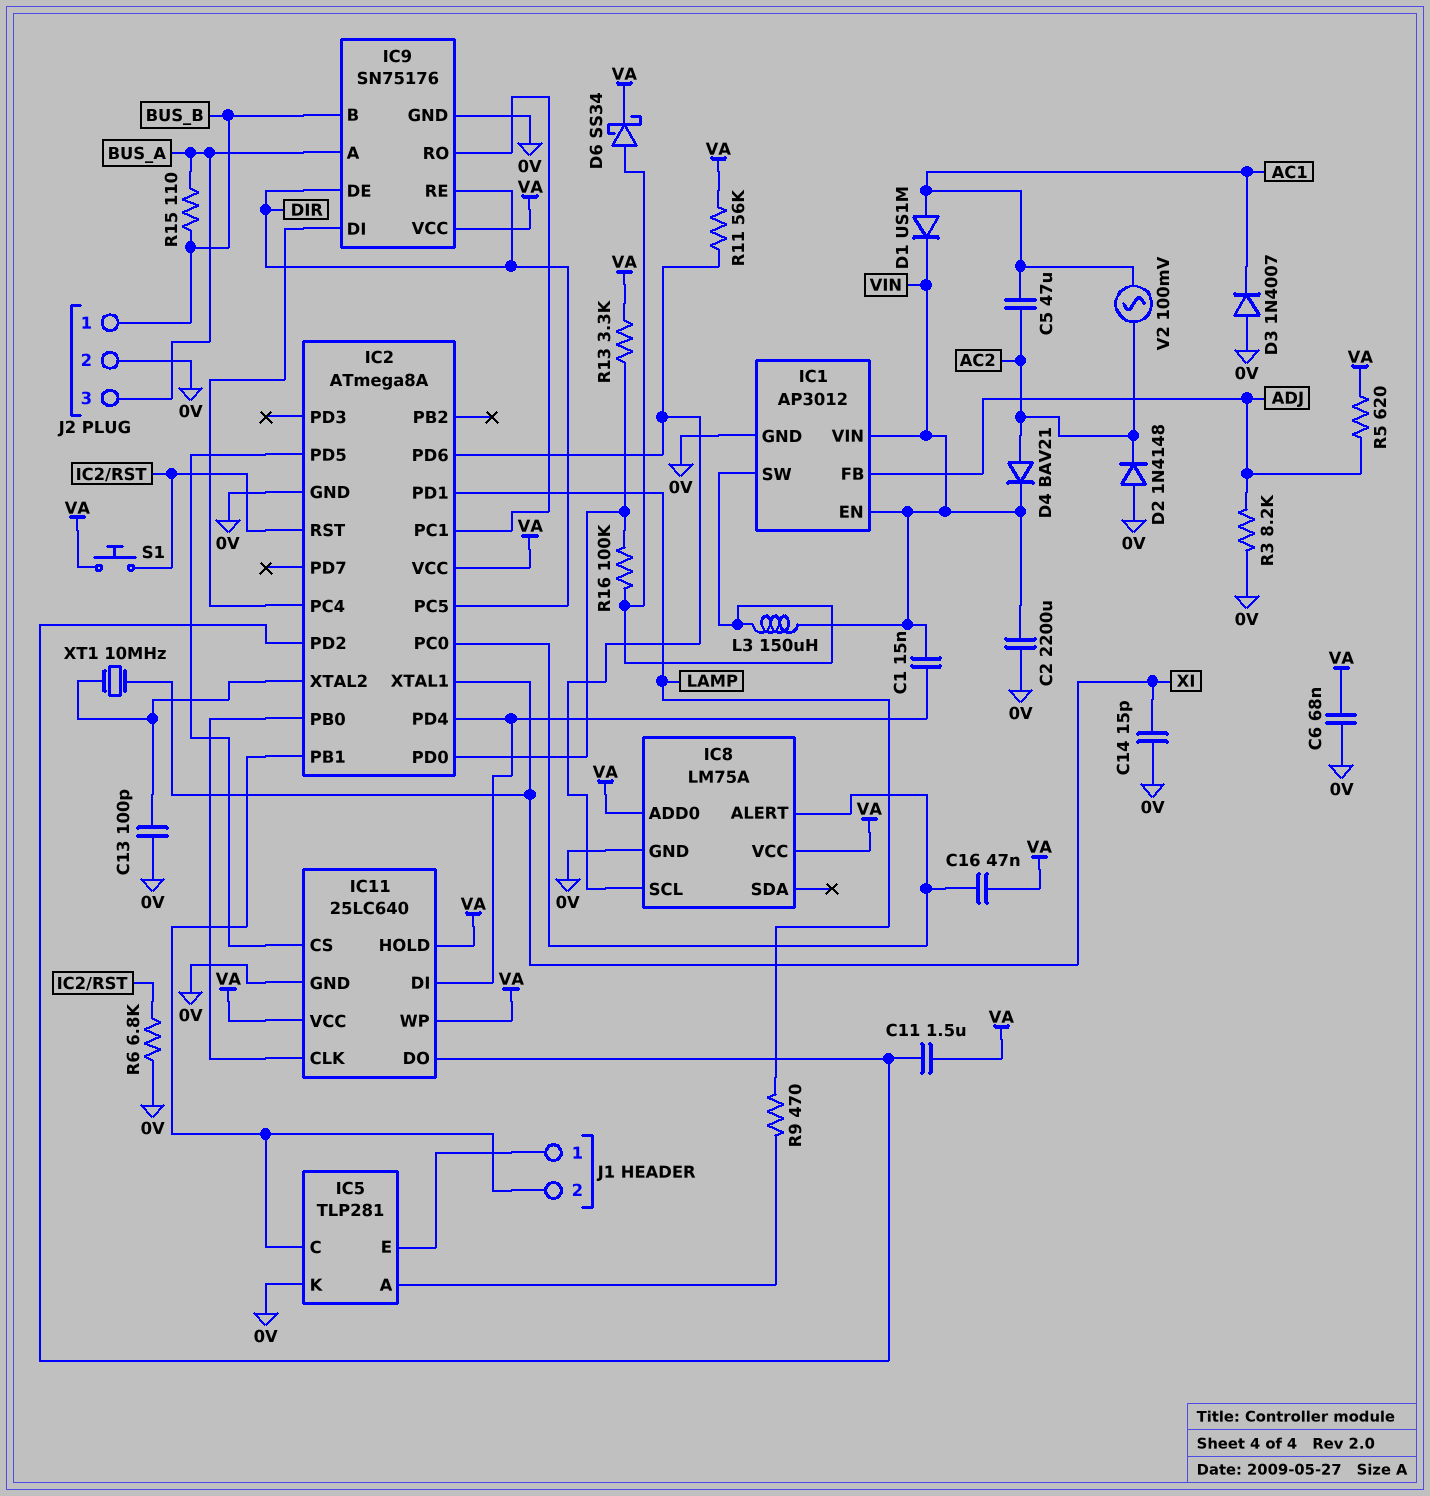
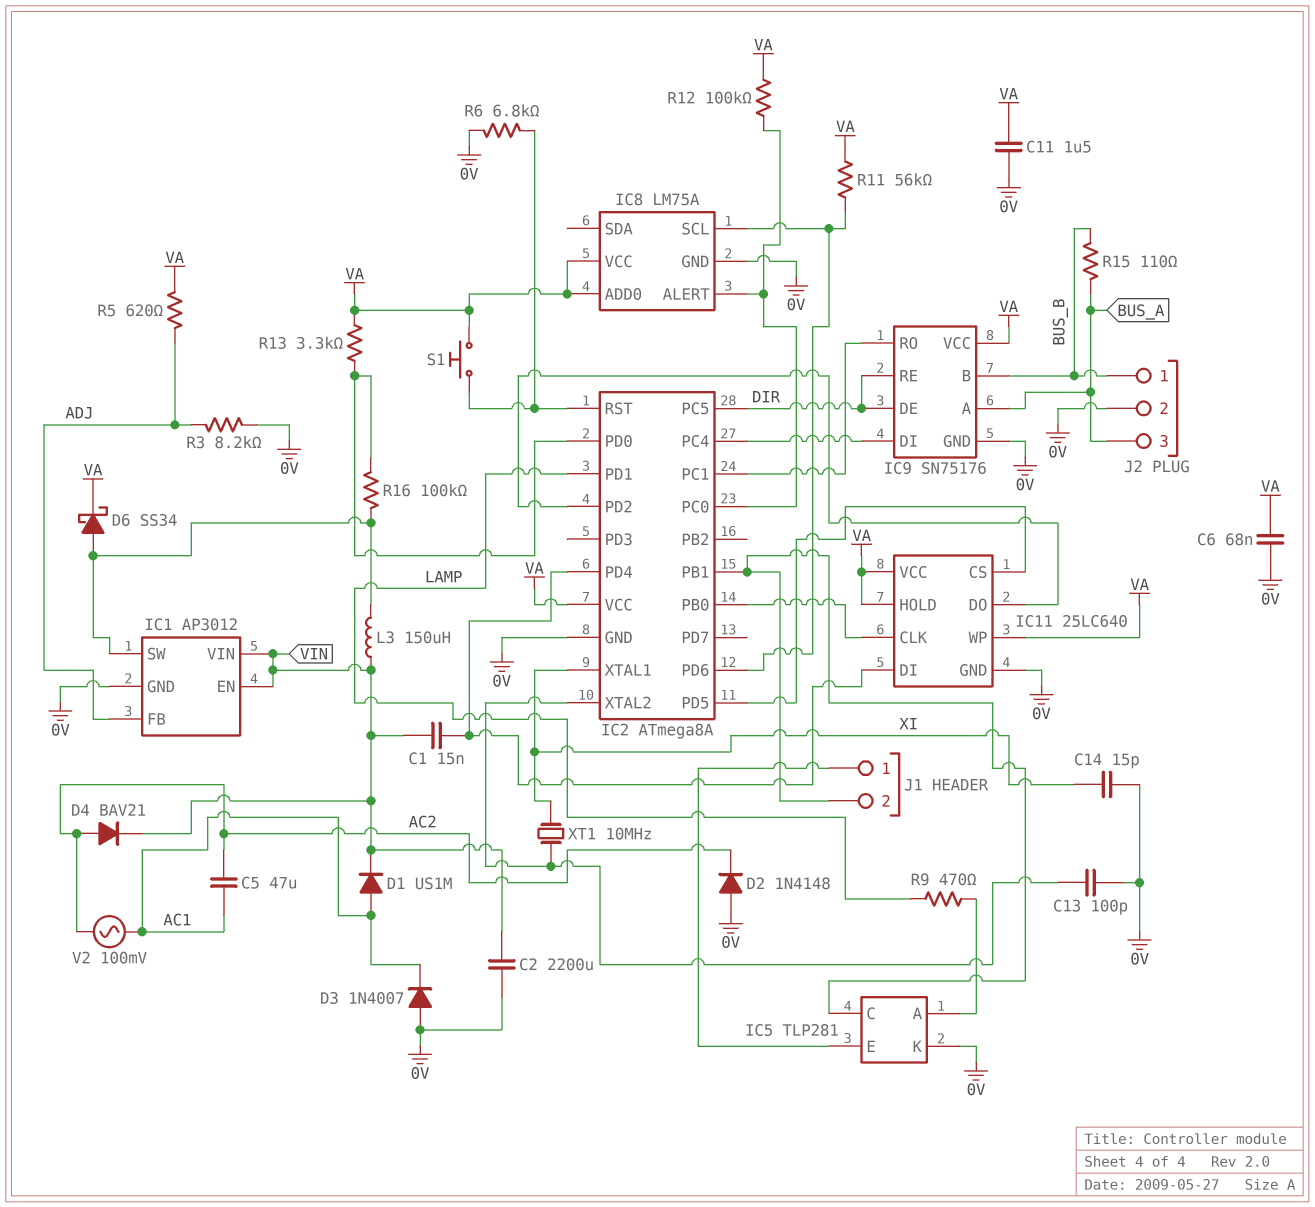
C11: 1.5uF (IC2/PD2, VA) -> 1.5uF (0V, VA)
C16: 47nF (IC2/PC0, VA) -> none
R12: none -> 100k (IC2/PC0, VA)

